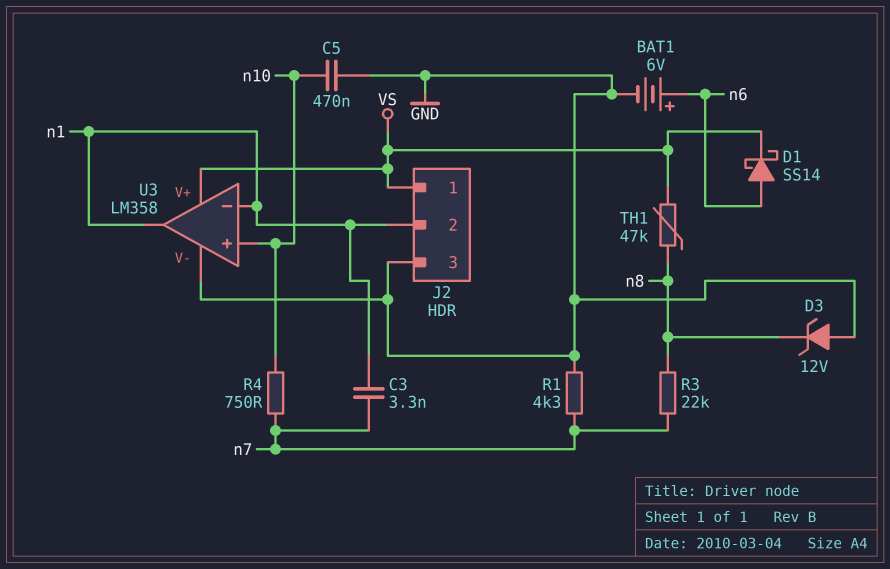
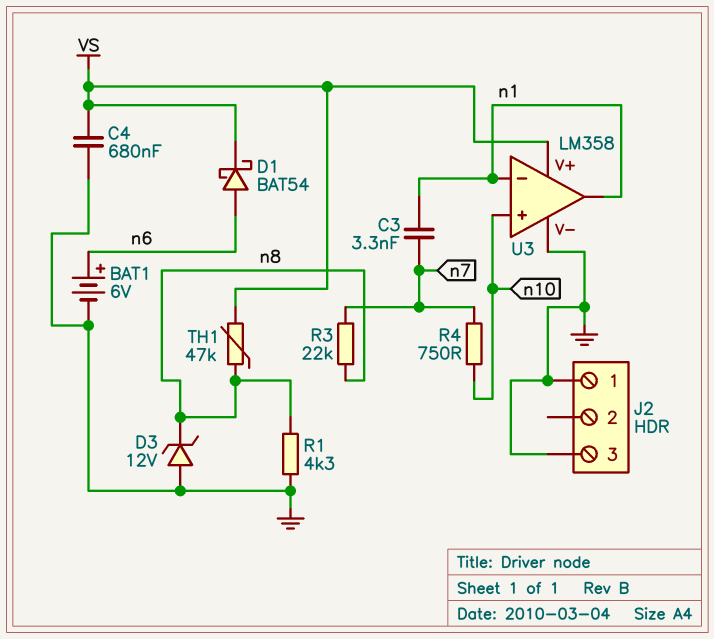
C4: none -> 680nF (GND, VS)
C5: 470nF (GND, n10) -> none
D1: schottky SS14 (A n6, K VS) -> schottky BAT54 (A n6, K VS)
J2 pin 1: VS -> GND
J2 pin 2: n1 -> none
R1: 4.3k (GND, n7) -> 4.3k (GND, n8)

